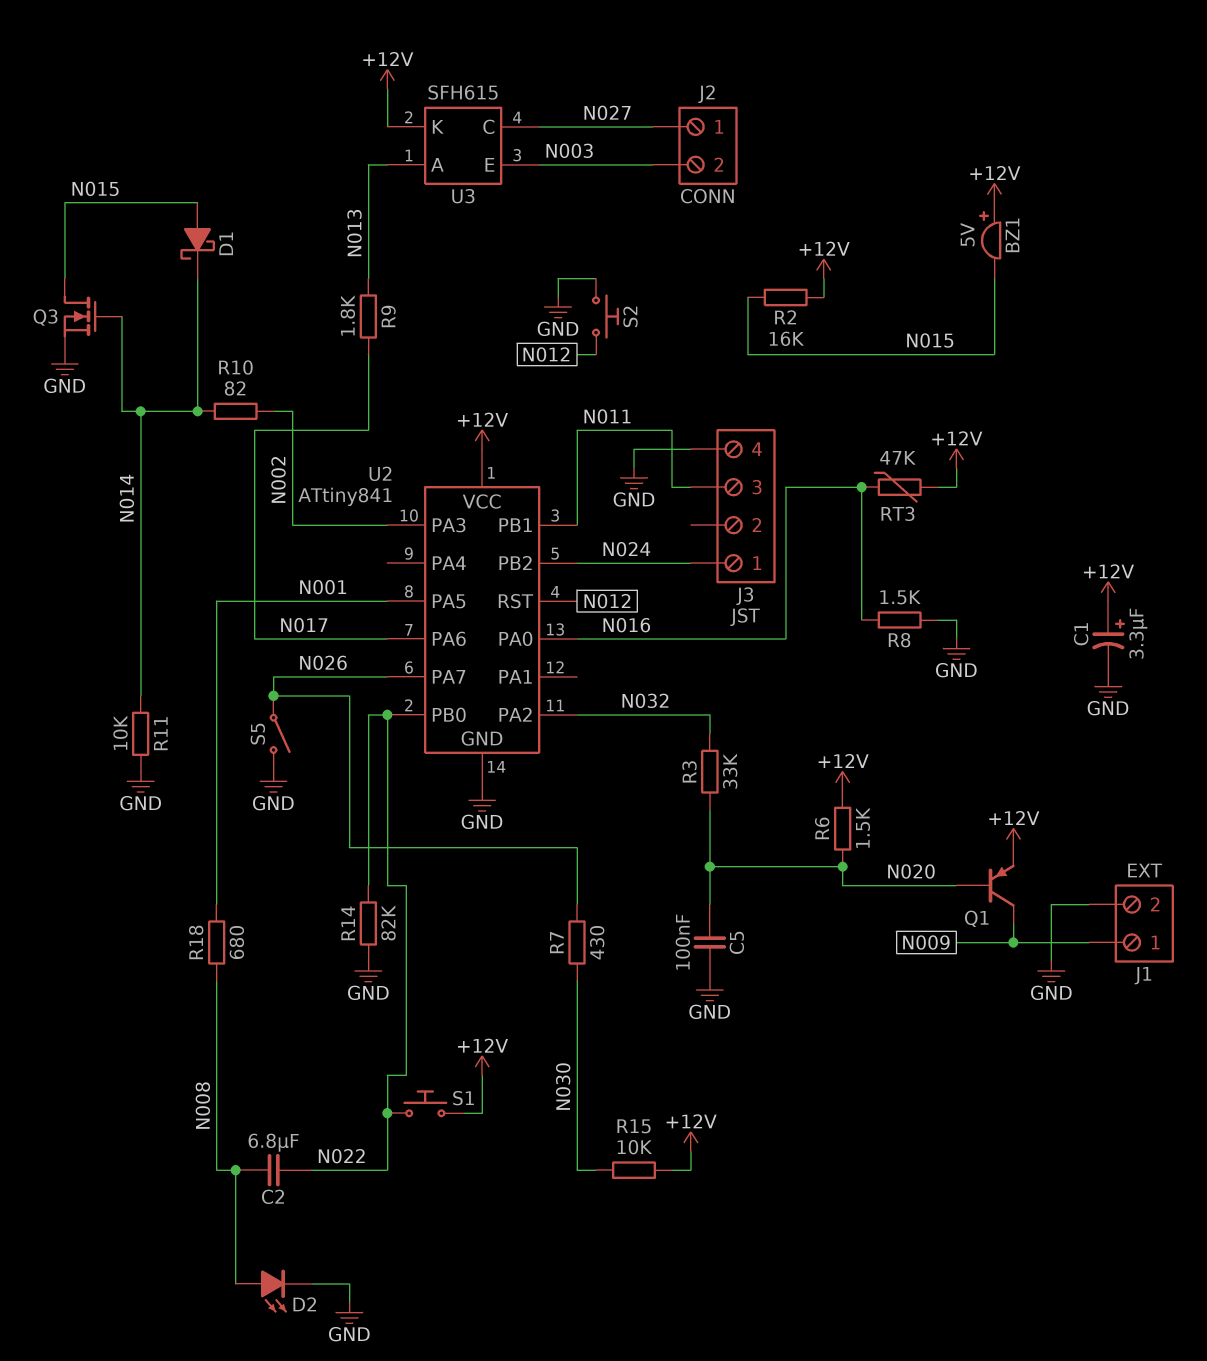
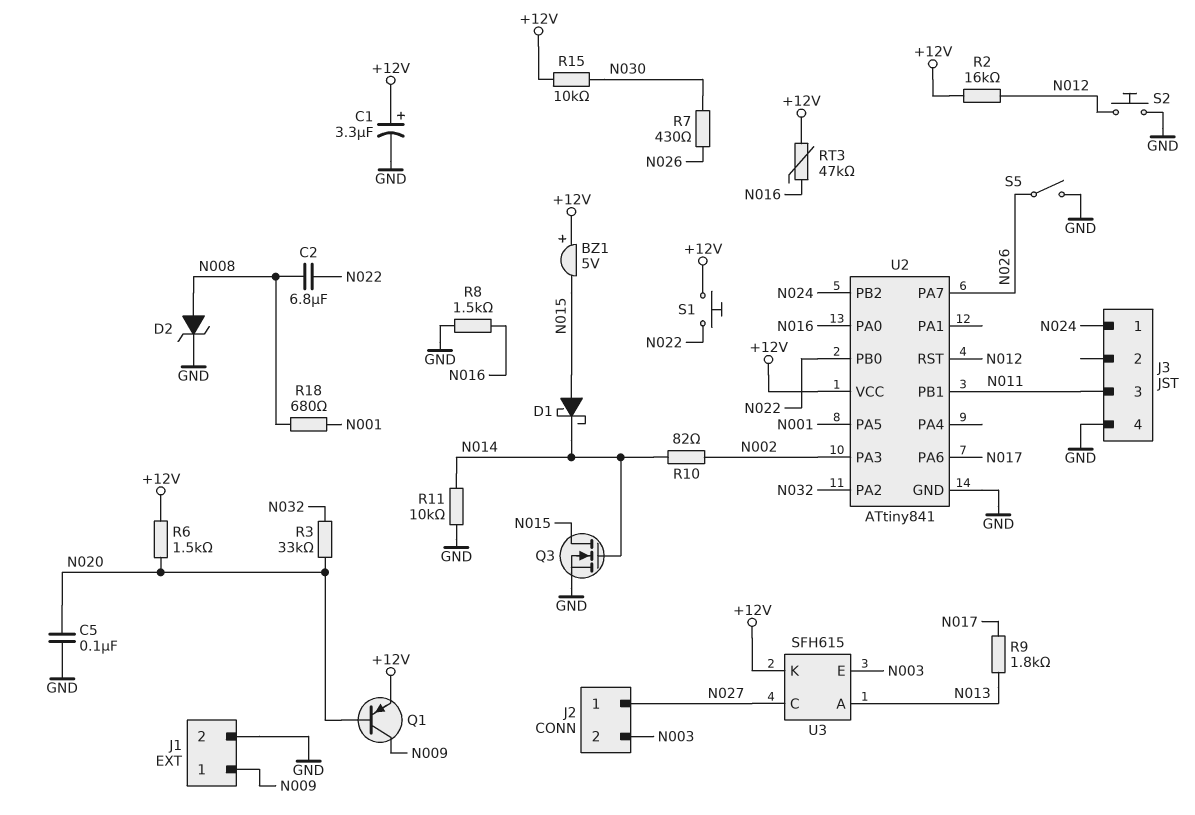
D2: LED (A N008, K GND) -> zener (A N008, K GND)
R2: 16k (+12V, N015) -> 16k (+12V, N012)
R14: 82k (GND, N022) -> none

